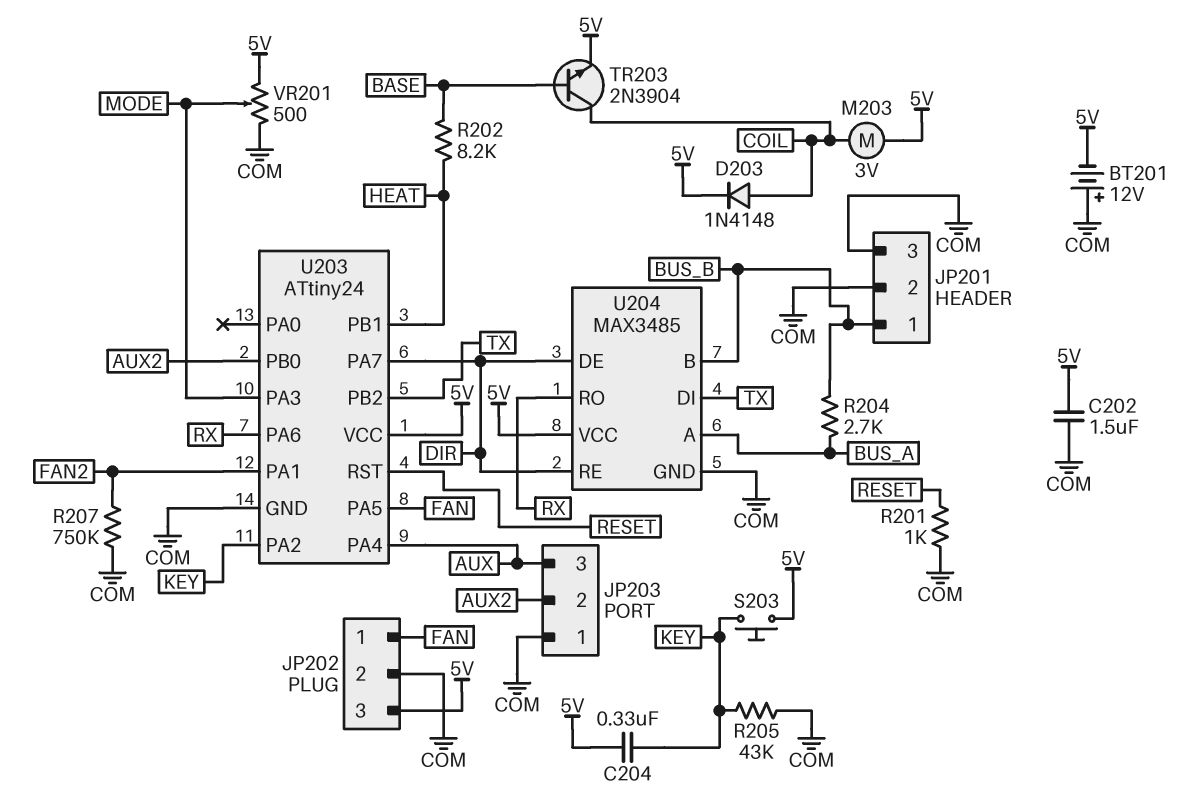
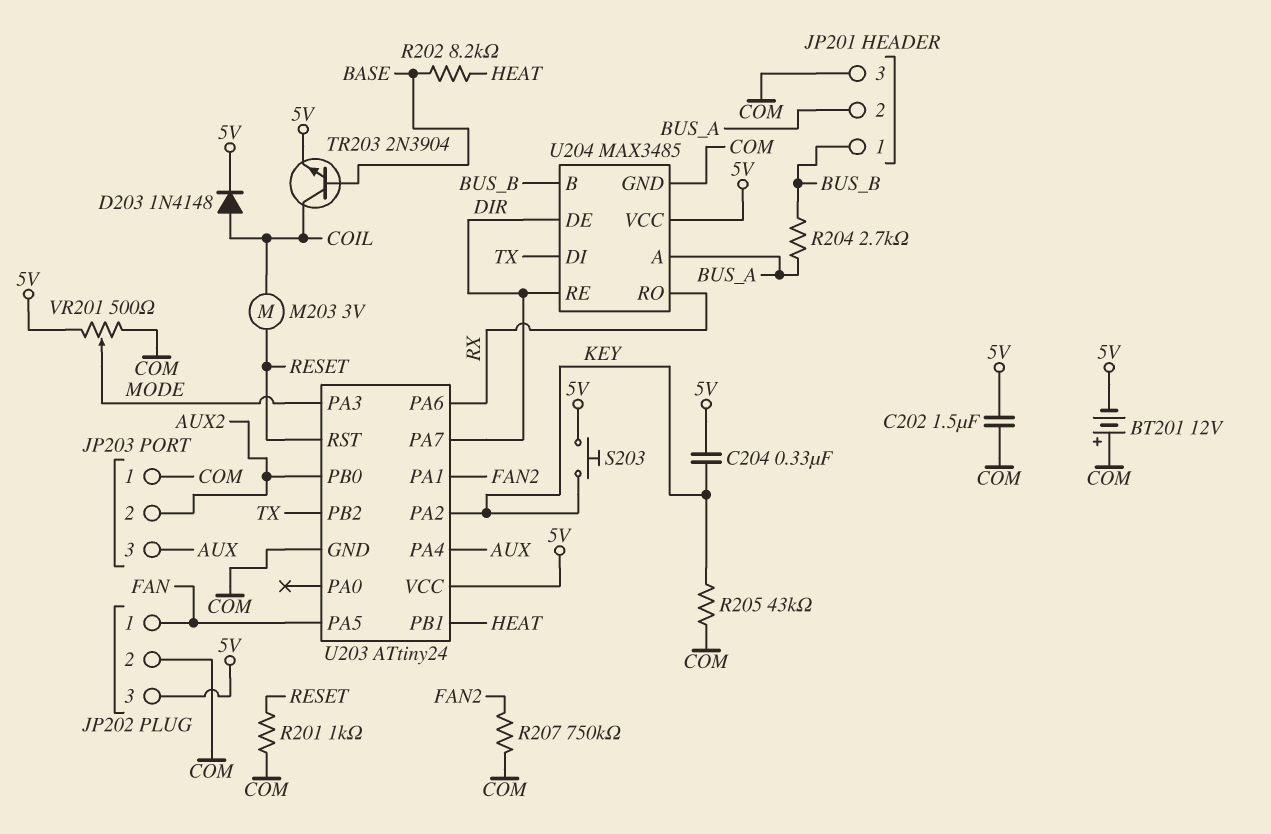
JP201 pin 2: COM -> BUS_A
M203: motor 3V (5V, COIL) -> motor 3V (COIL, RESET)

